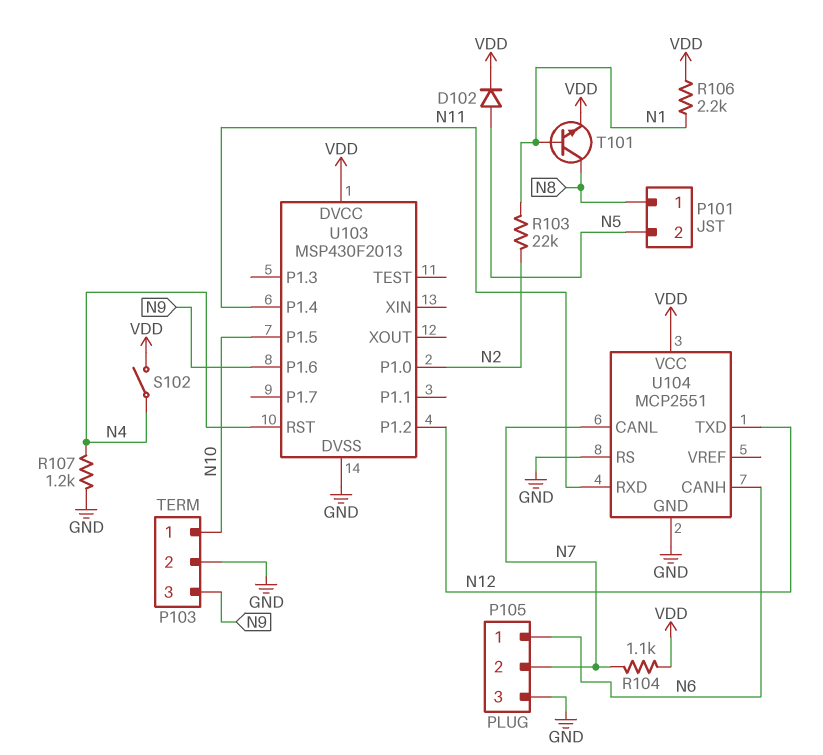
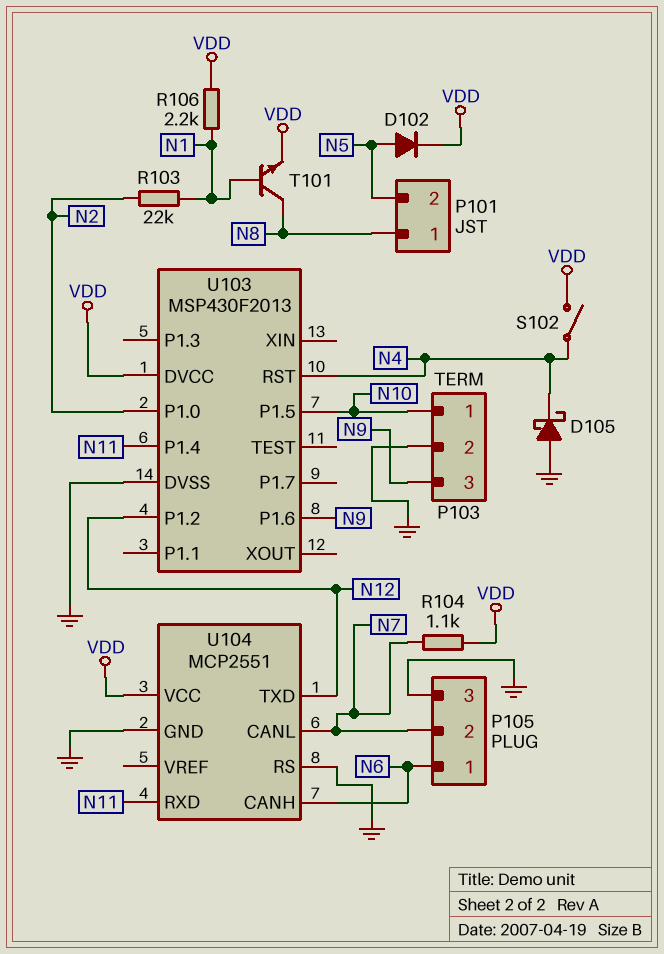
D105: none -> schottky (A GND, K N4)
R107: 1.2k (GND, N4) -> none

